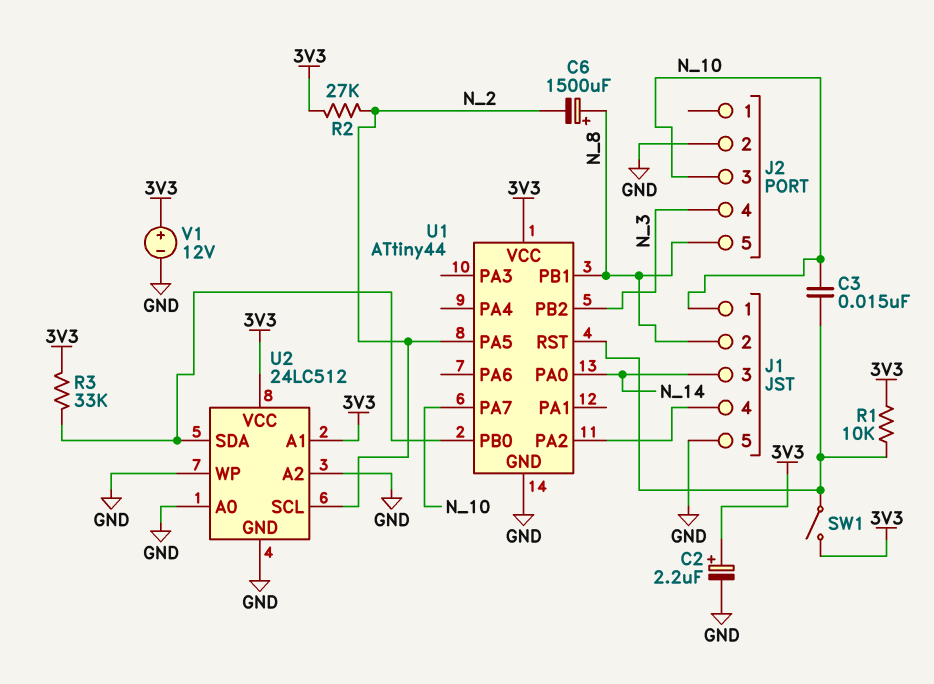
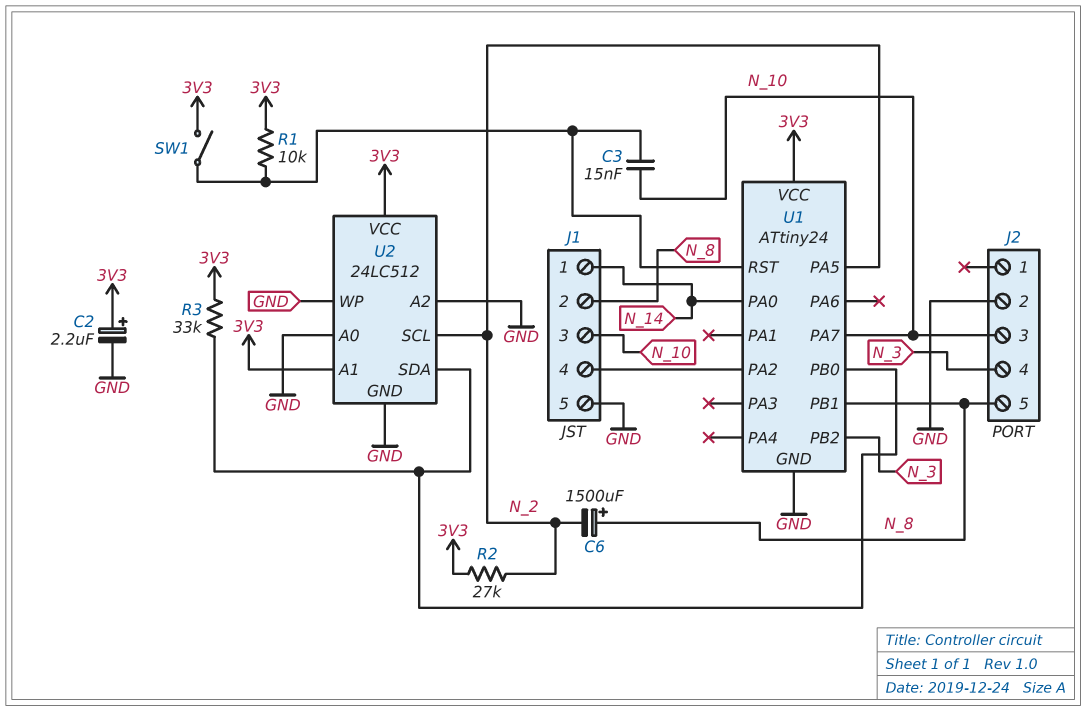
J1 pin 1: N_10 -> N_14
J1 pin 3: N_14 -> N_10
U1: ATtiny44 -> ATtiny24
V1: 12V (plus 3V3, minus GND) -> none

